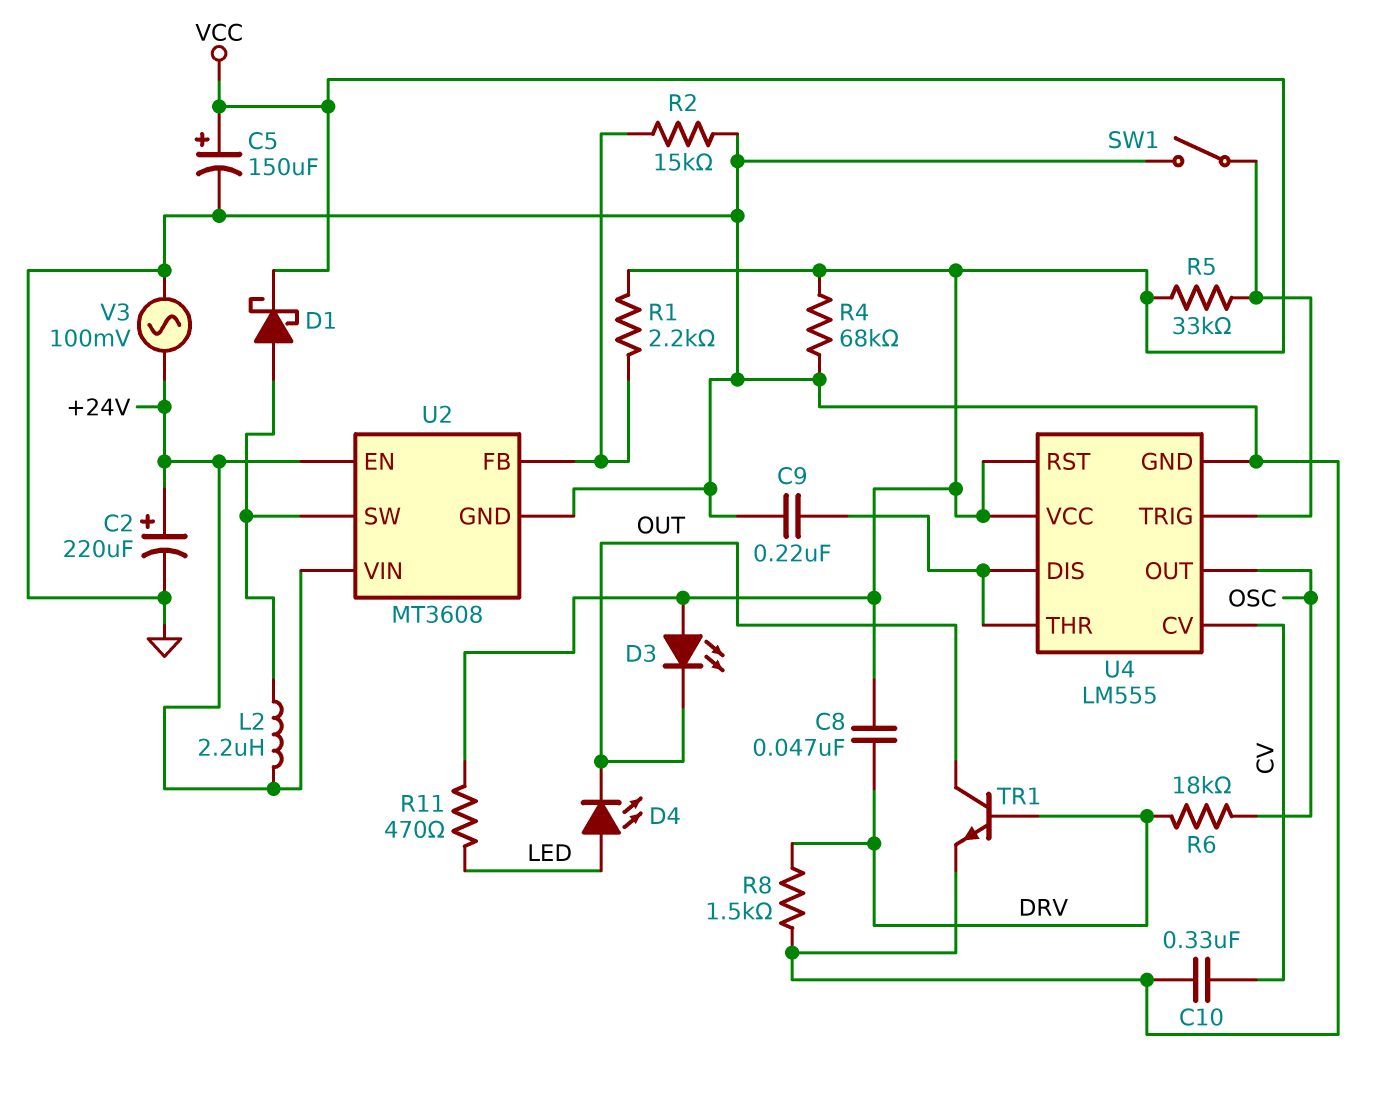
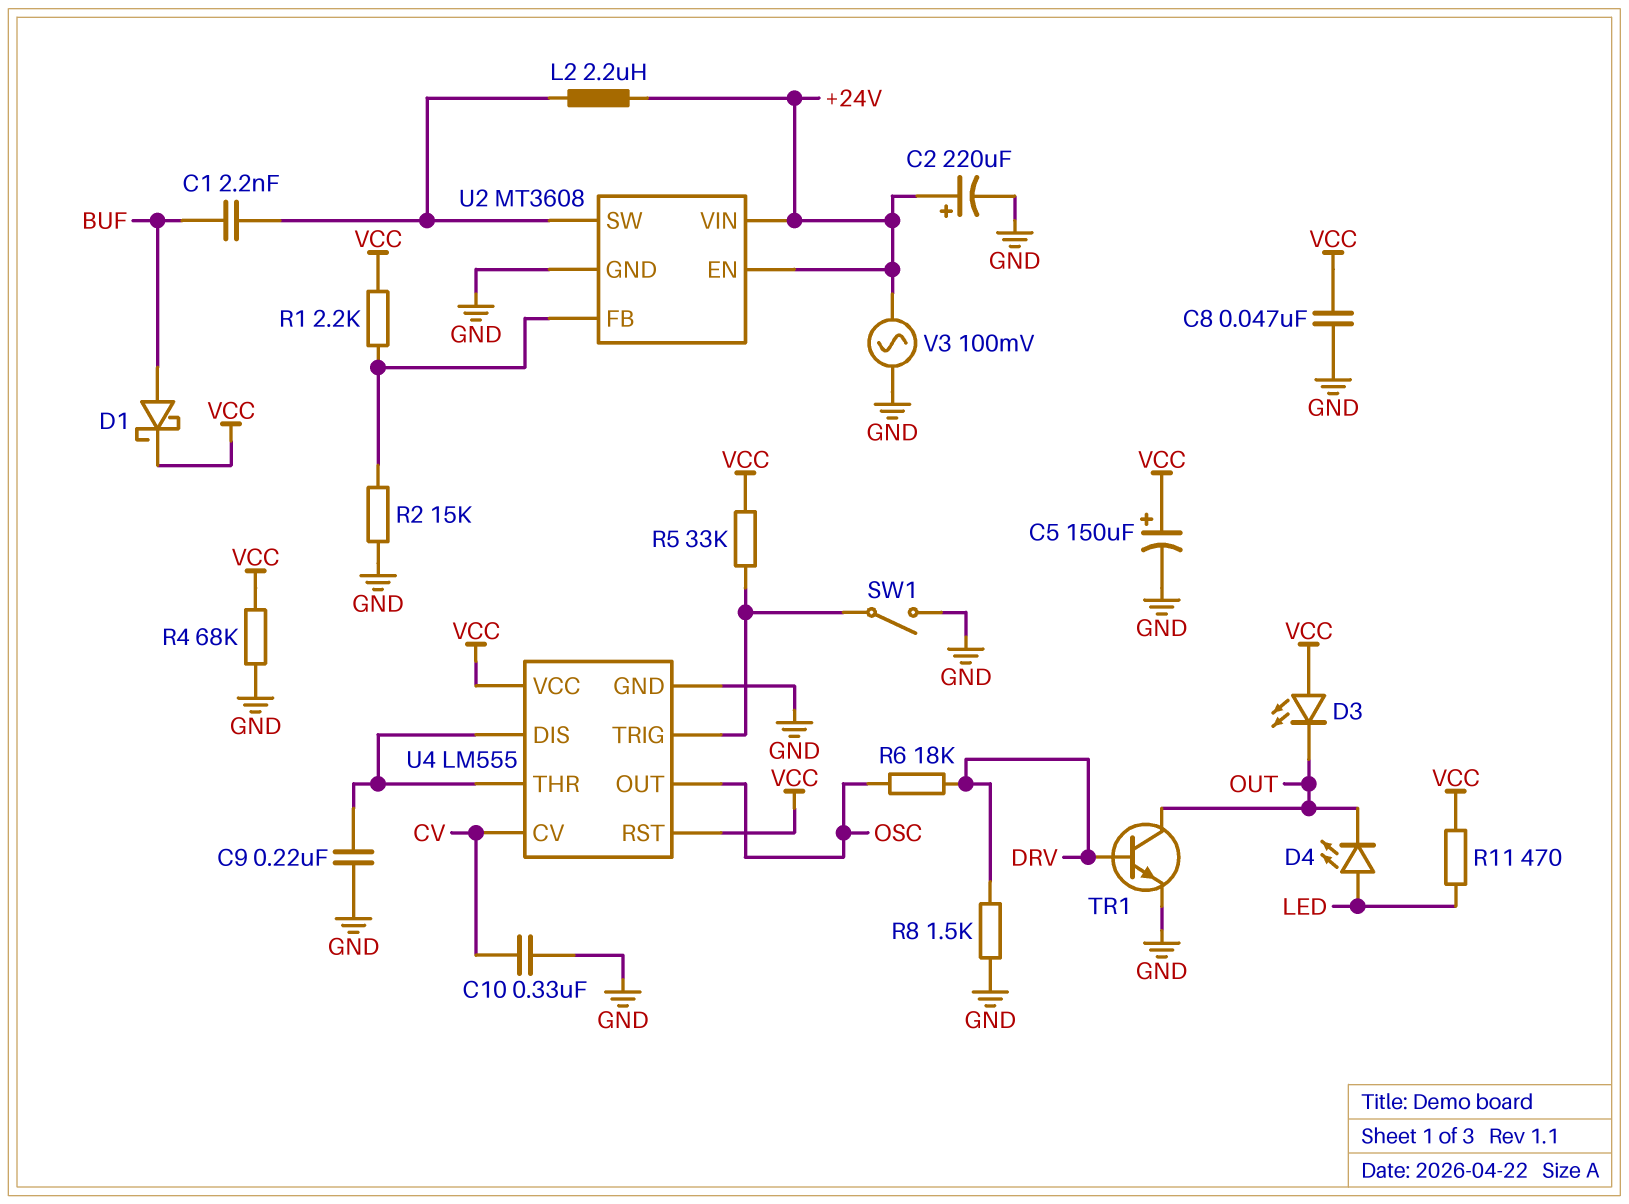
C1: none -> 2.2nF (BUF, U2/SW)
C8: 47nF (DRV, VCC) -> 47nF (GND, VCC)
D1: schottky (A U2/SW, K VCC) -> schottky (A BUF, K VCC)

